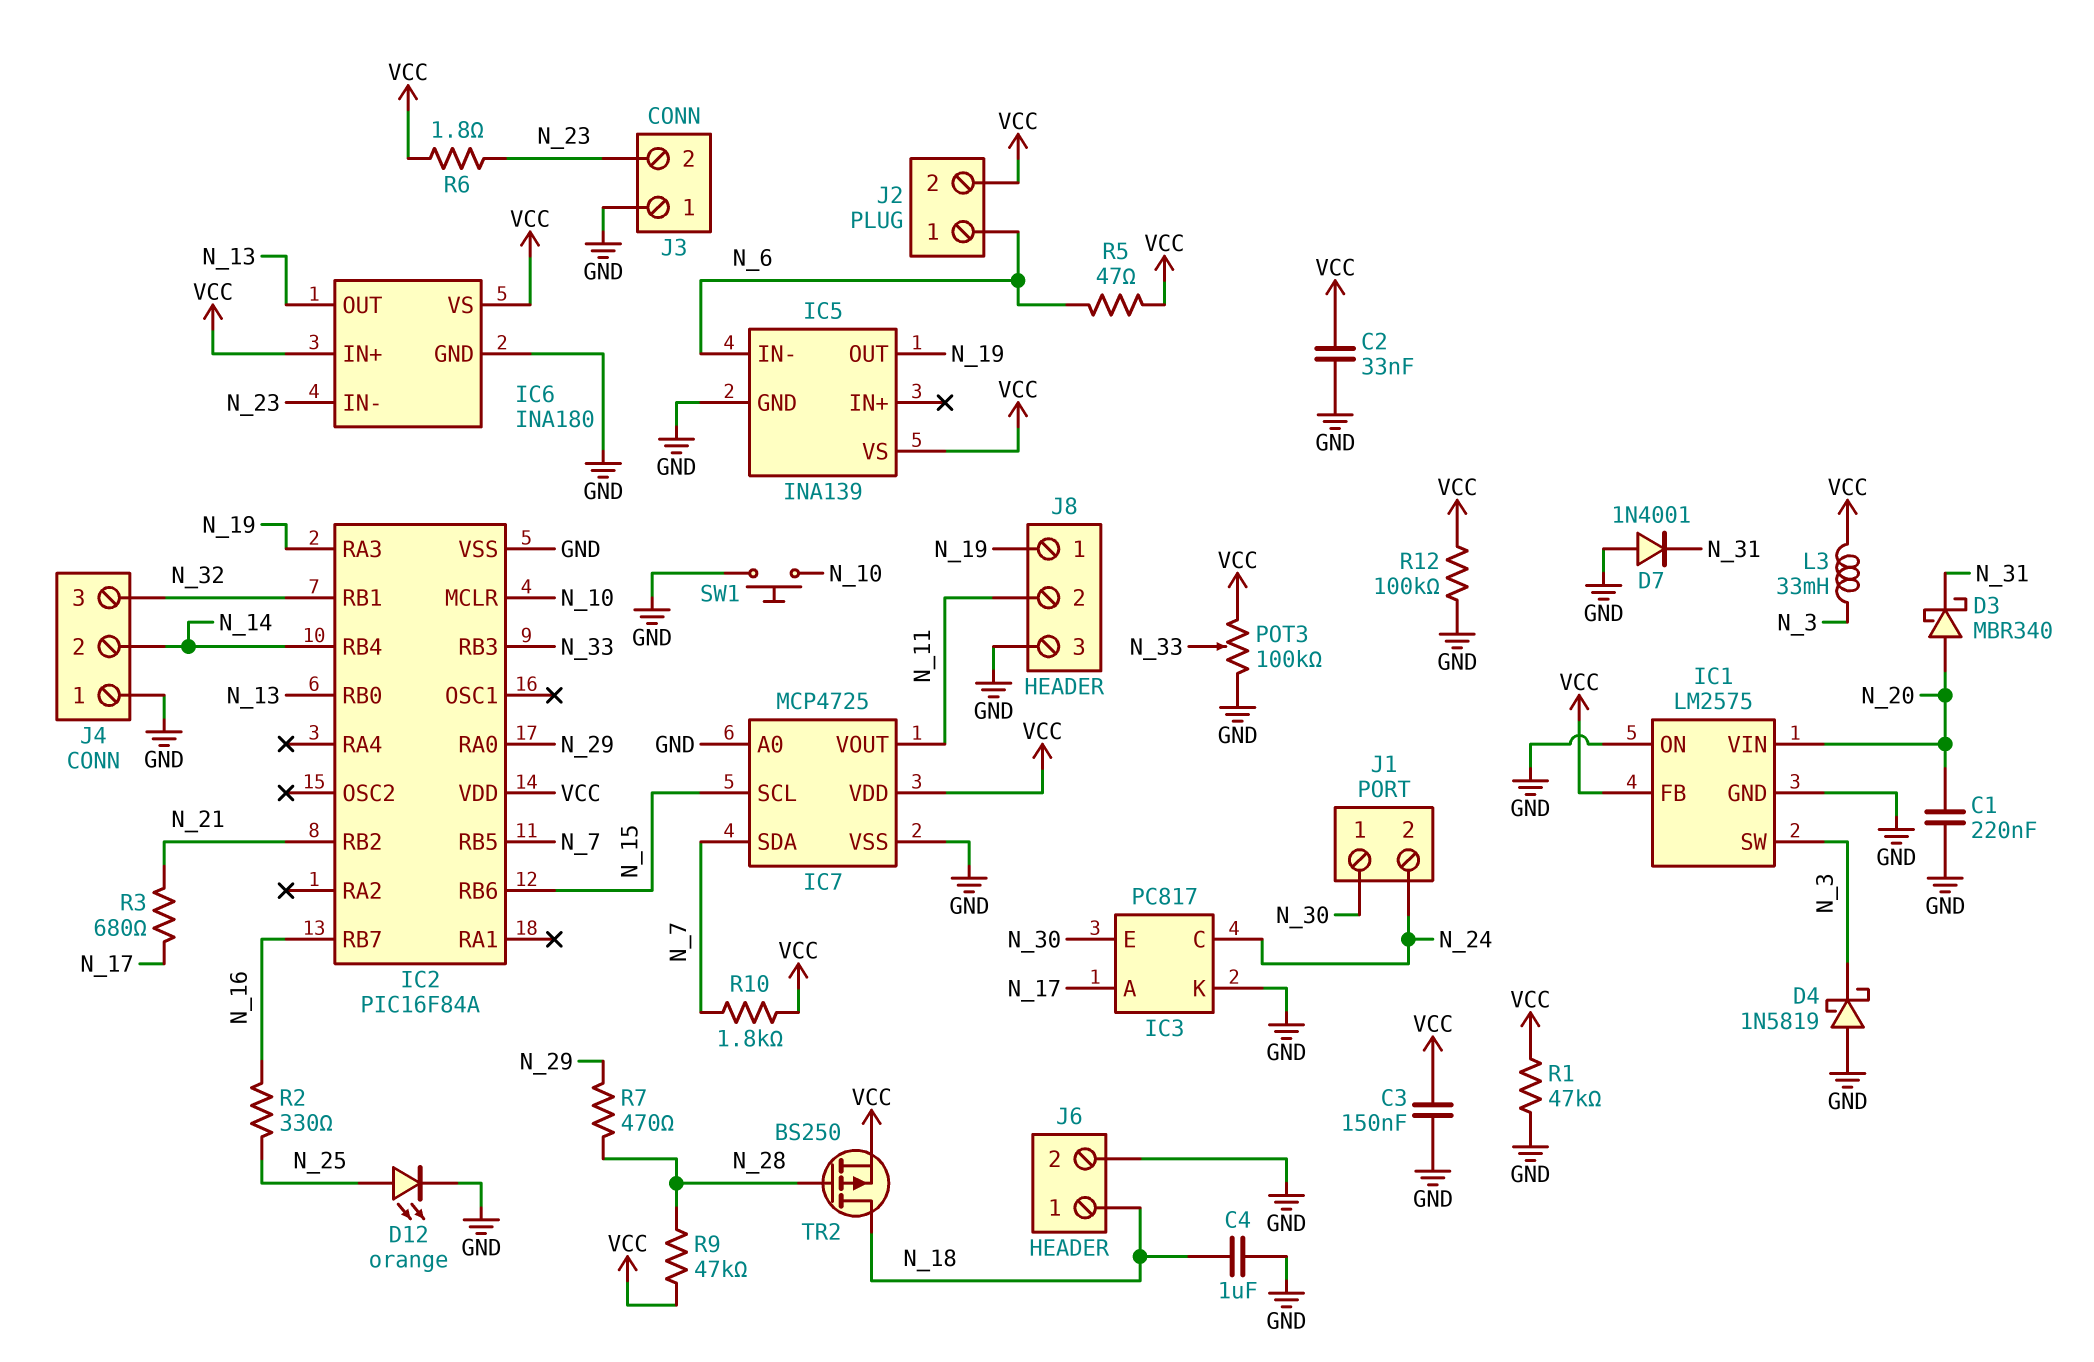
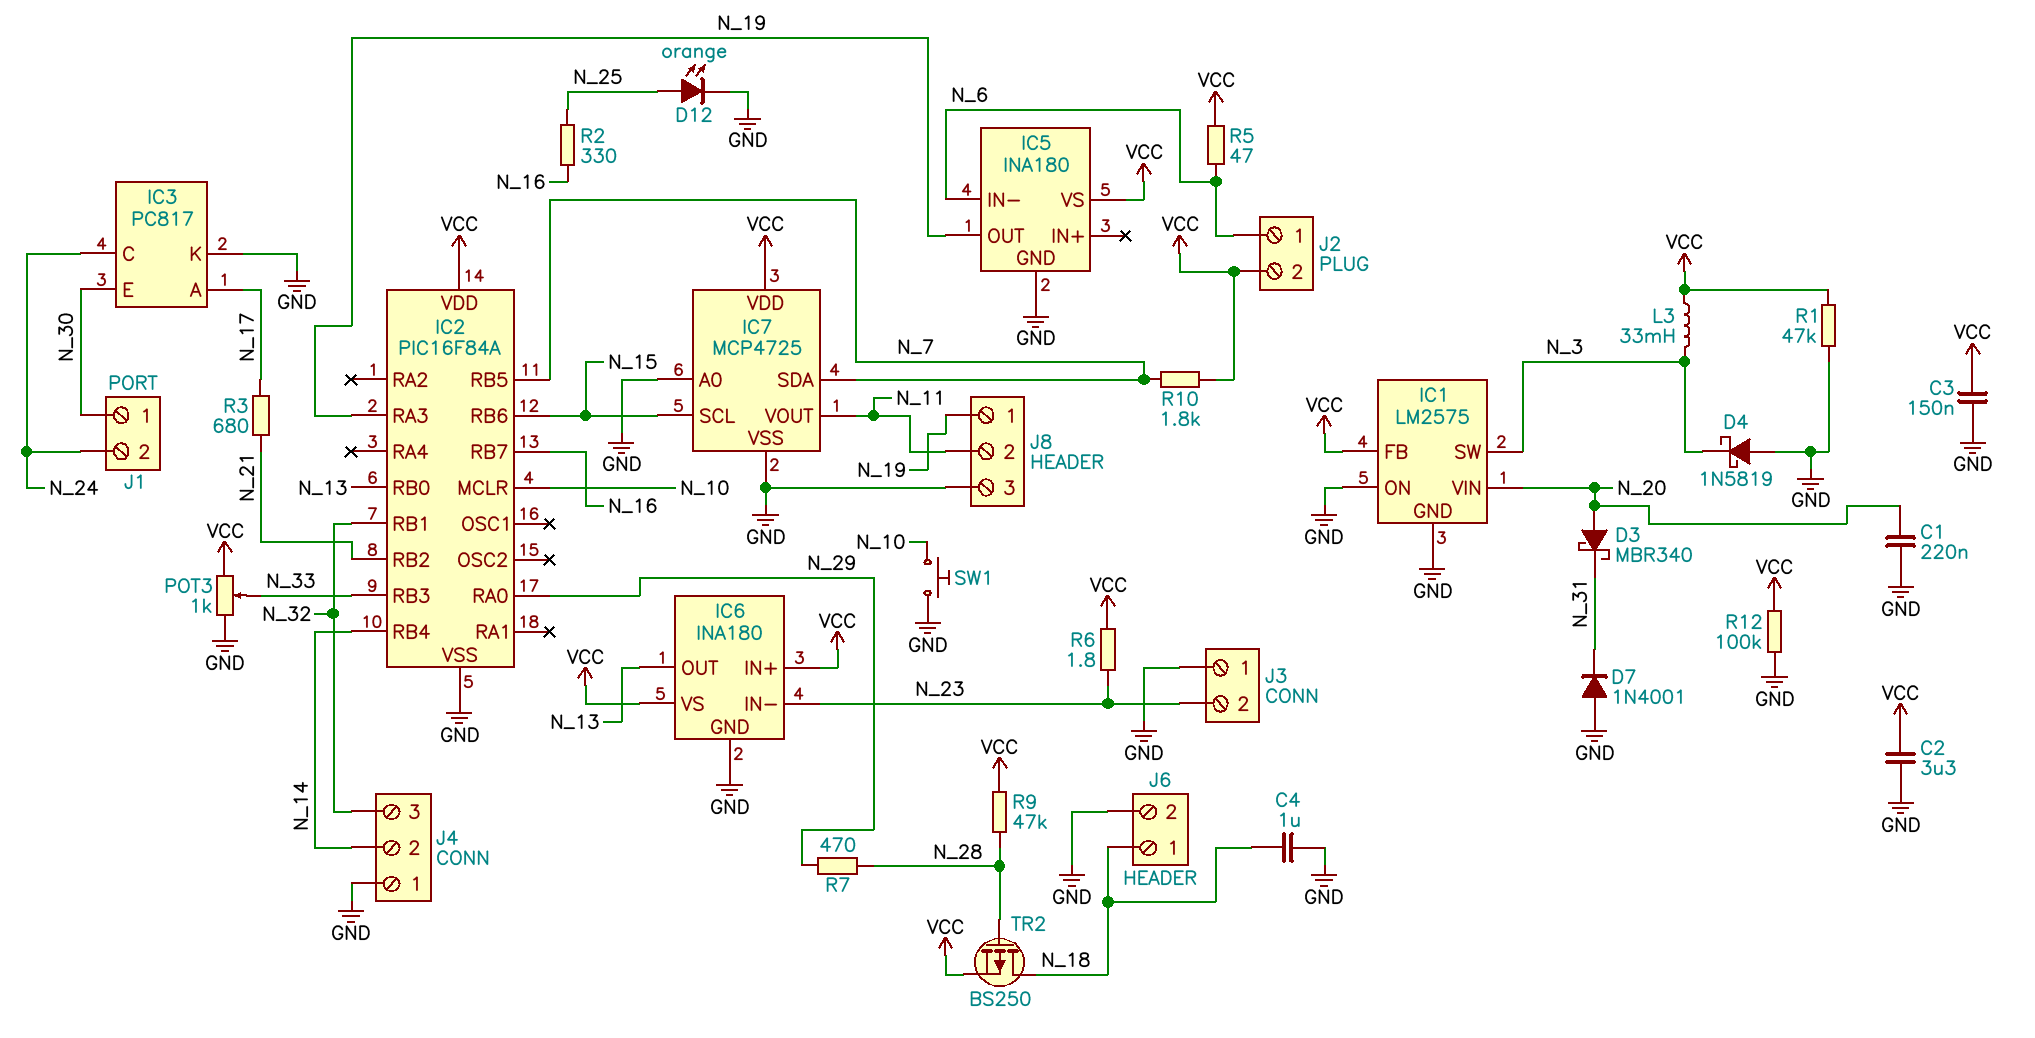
C2: 33nF (GND, VCC) -> 3.3uF (GND, VCC)
IC5: INA139 -> INA180
POT3: 100k (GND, VCC, wiper N_33) -> 1k (GND, VCC, wiper N_33)

